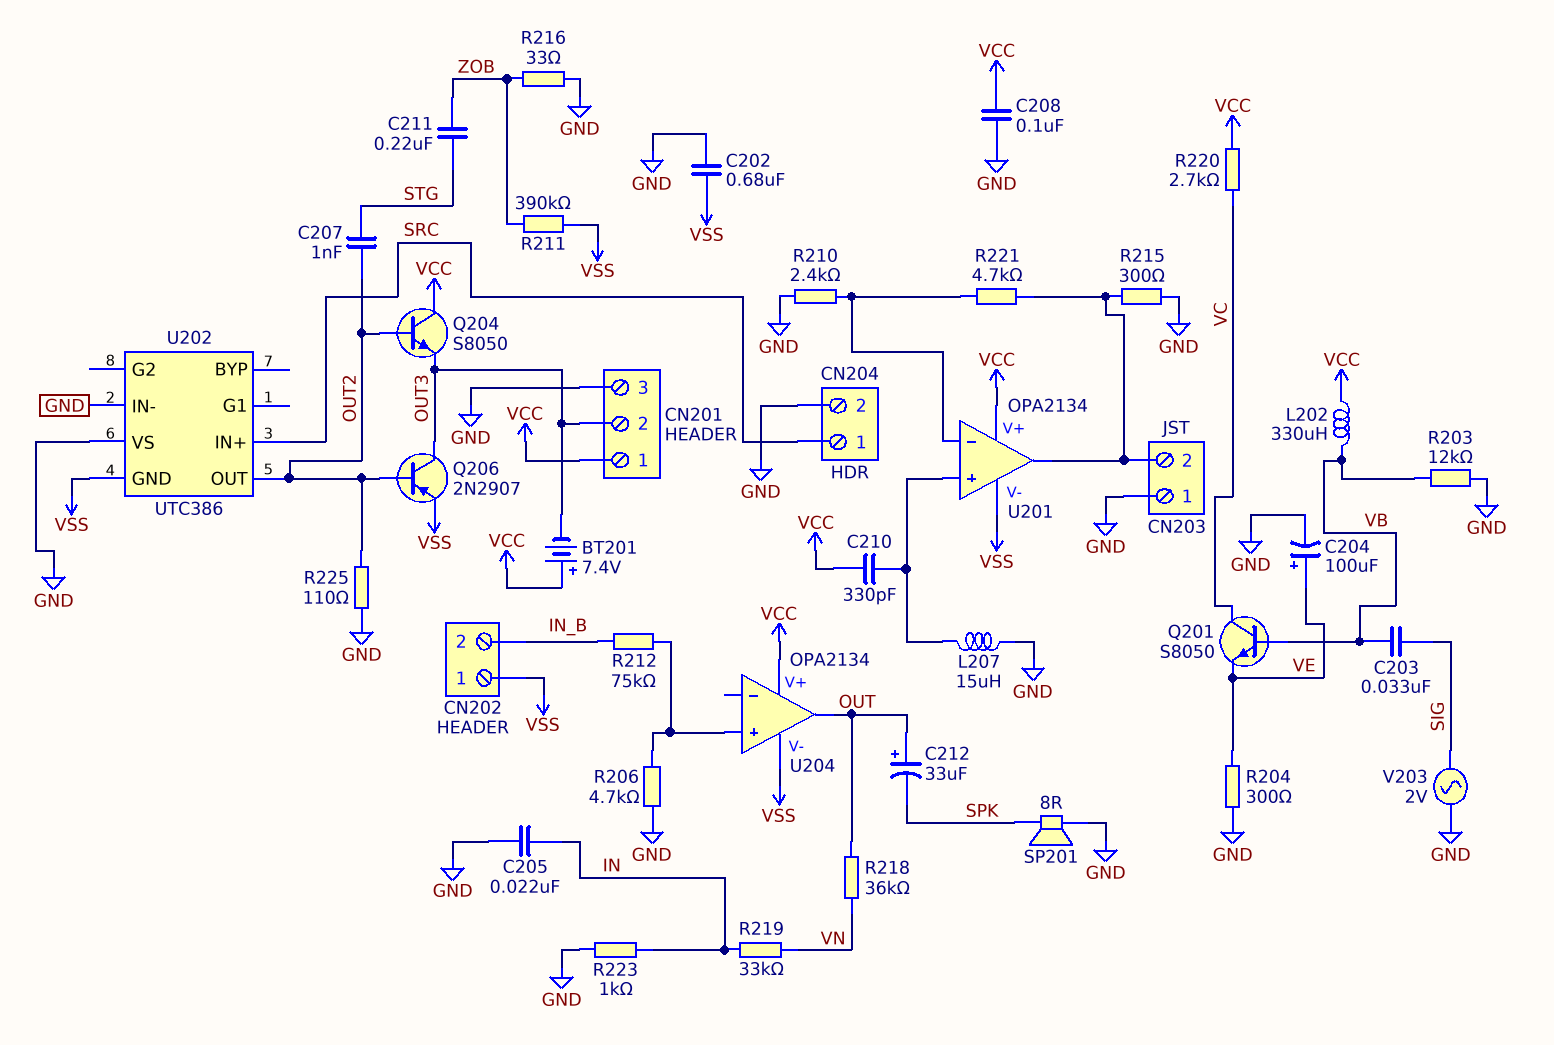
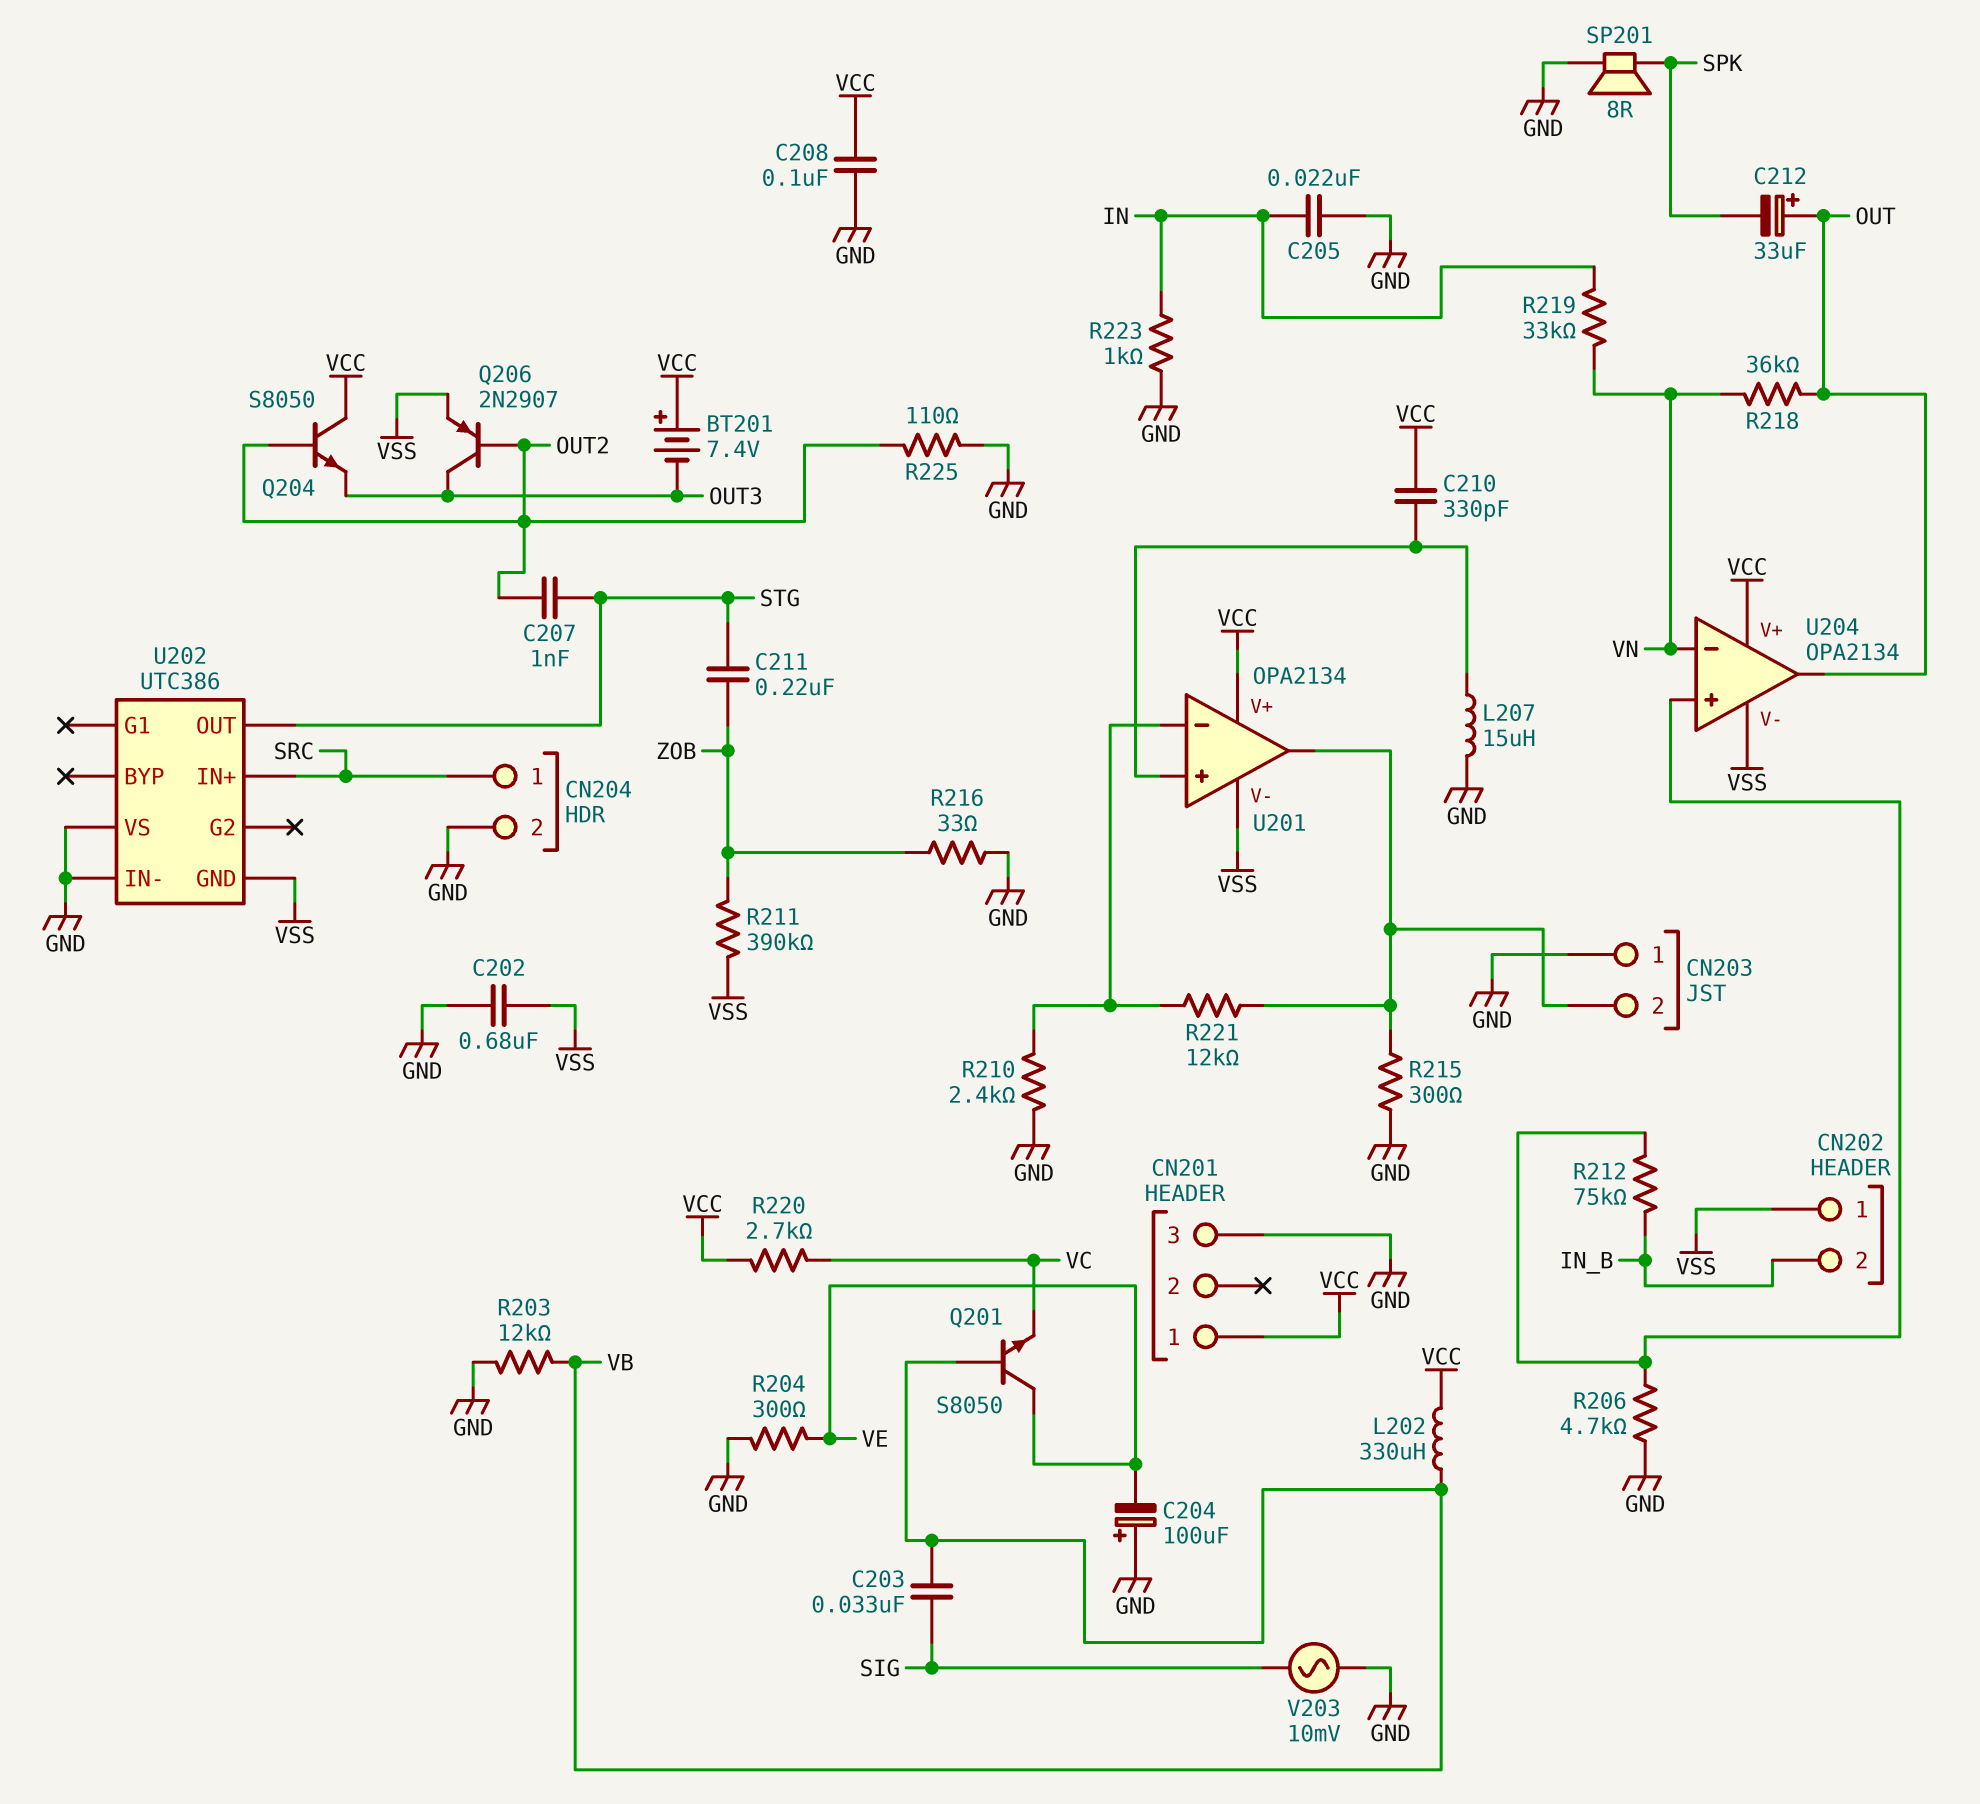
C204: 100uF (plus VE, minus GND) -> 100uF (plus GND, minus VE)
CN201 pin 2: OUT3 -> none
Q201: NPN S8050 (B VB, C VC, E VE) -> NPN S8050 (B VB, C VE, E VC)
R221: 4.7k (CN203/2, U201/in-) -> 12k (CN203/2, U201/in-)
U202 pin OUT: OUT2 -> STG
U204 pin in-: none -> VN
V203: AC 2V (GND, SIG) -> AC 10mV (GND, SIG)

